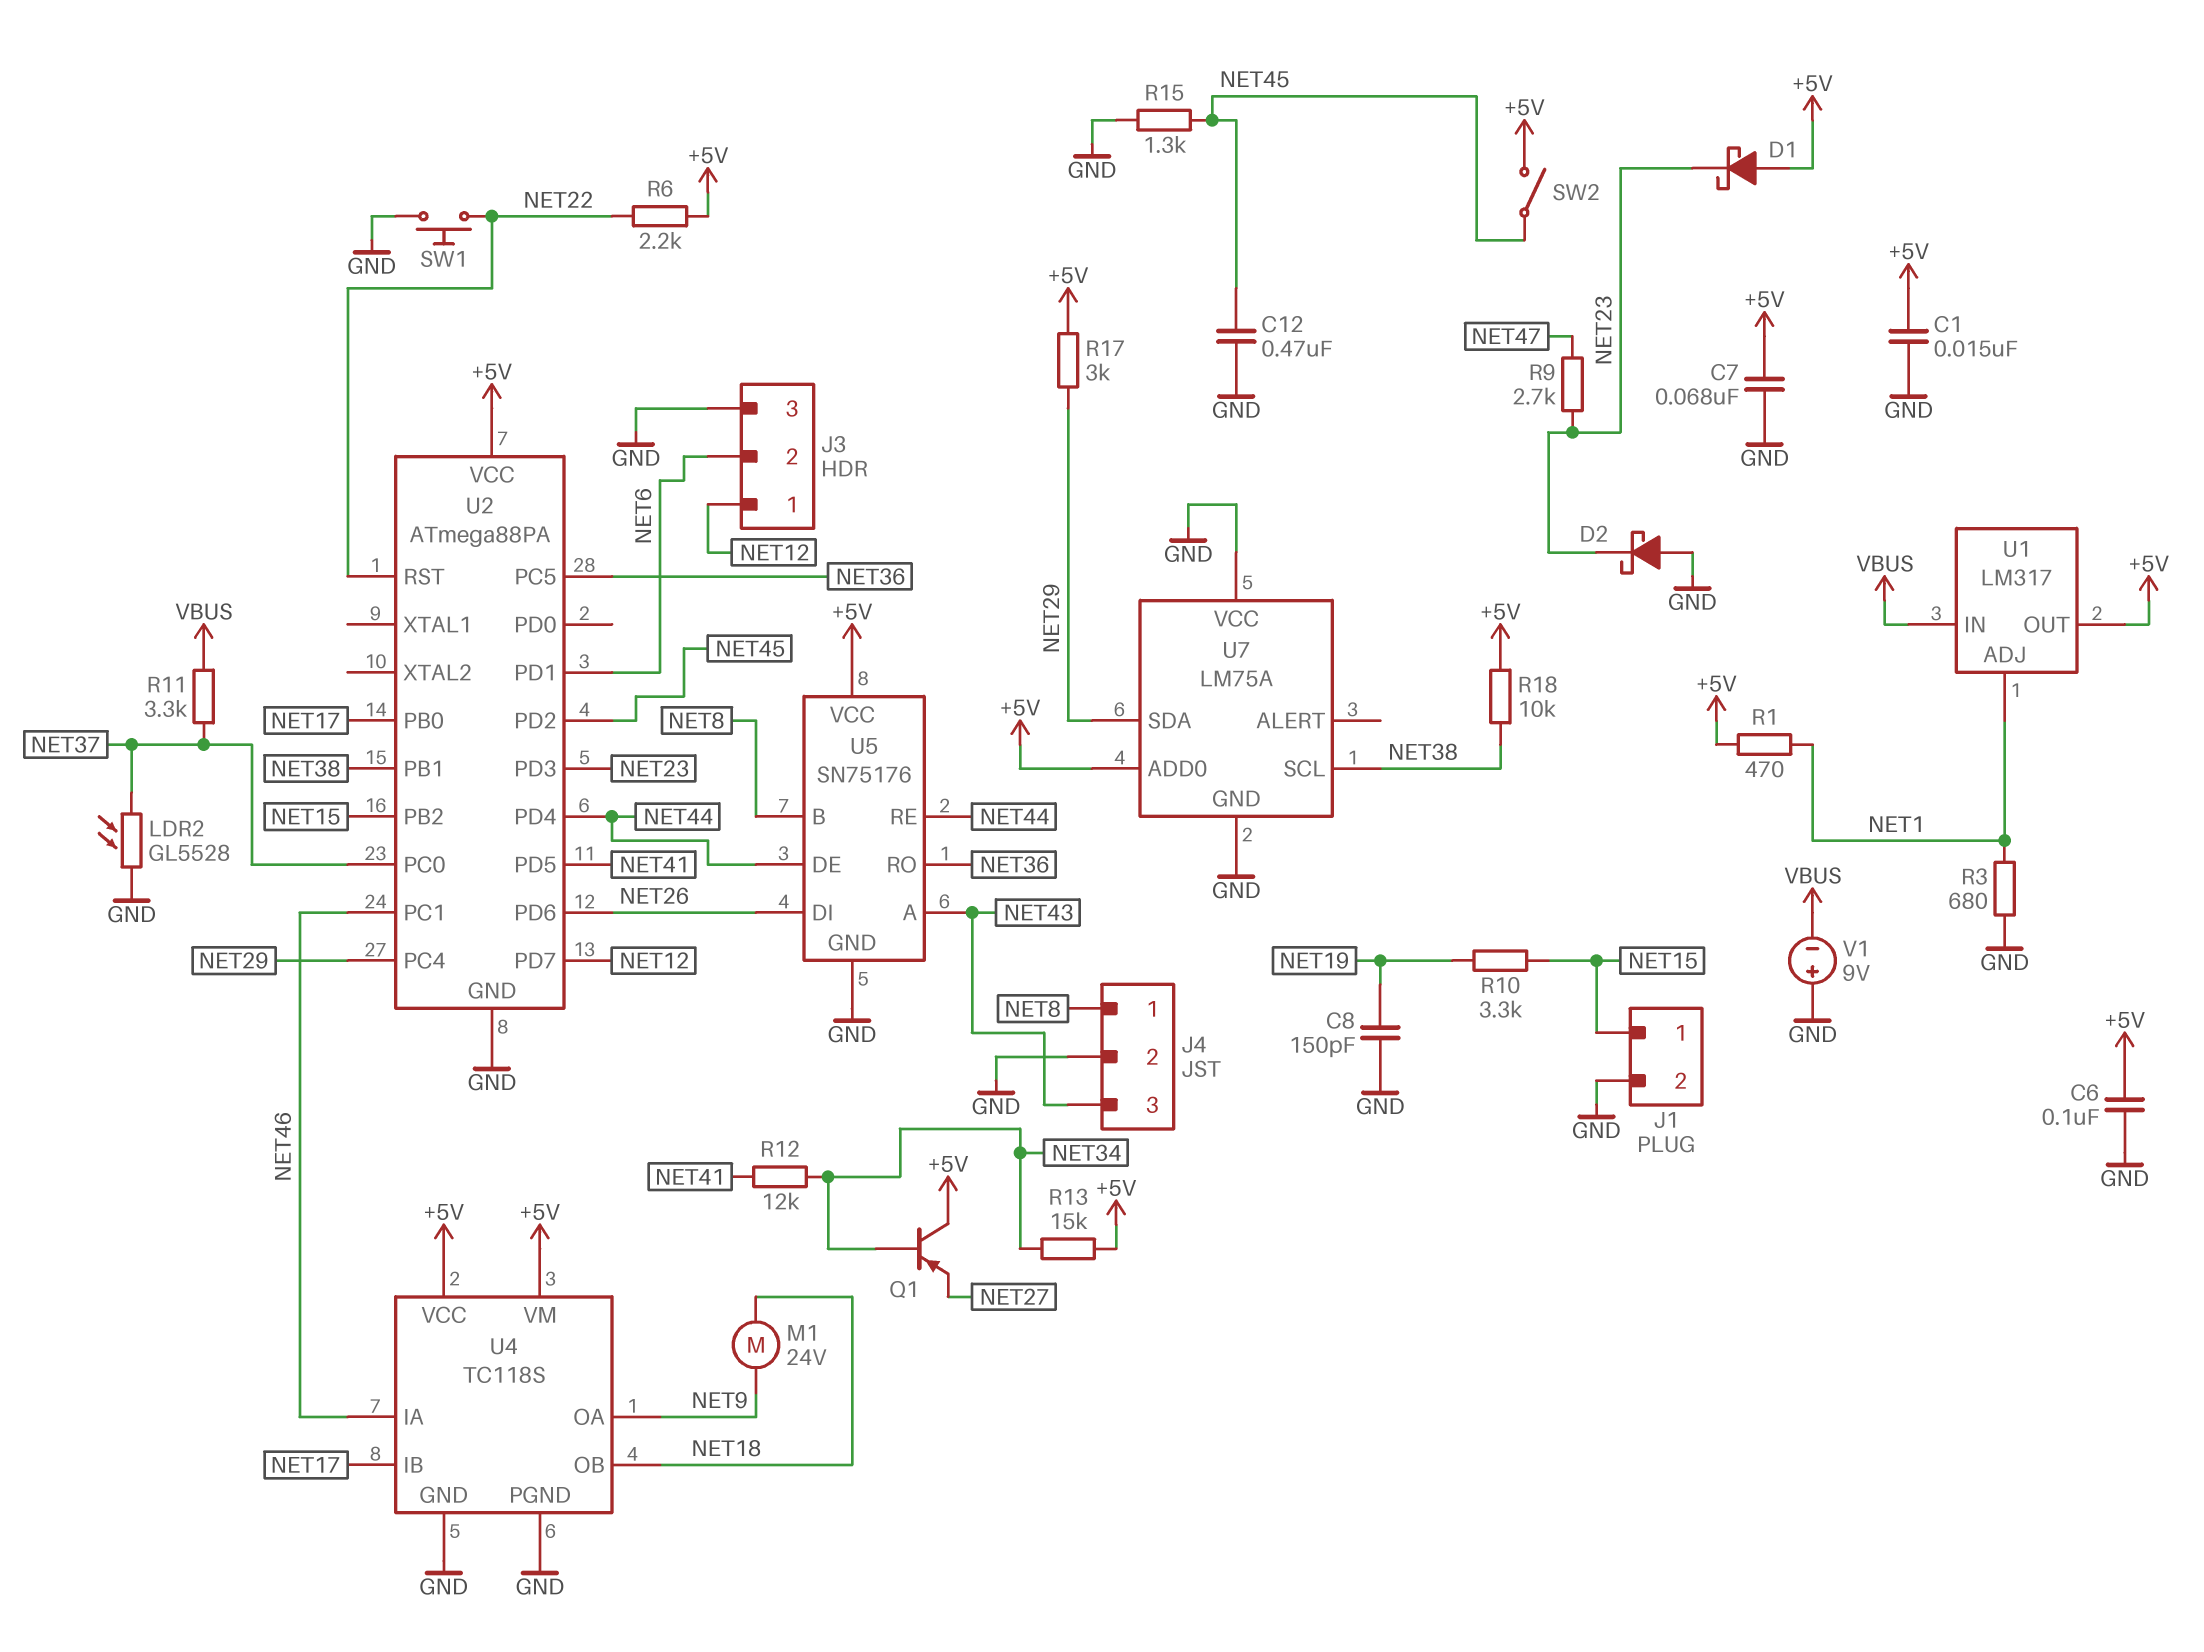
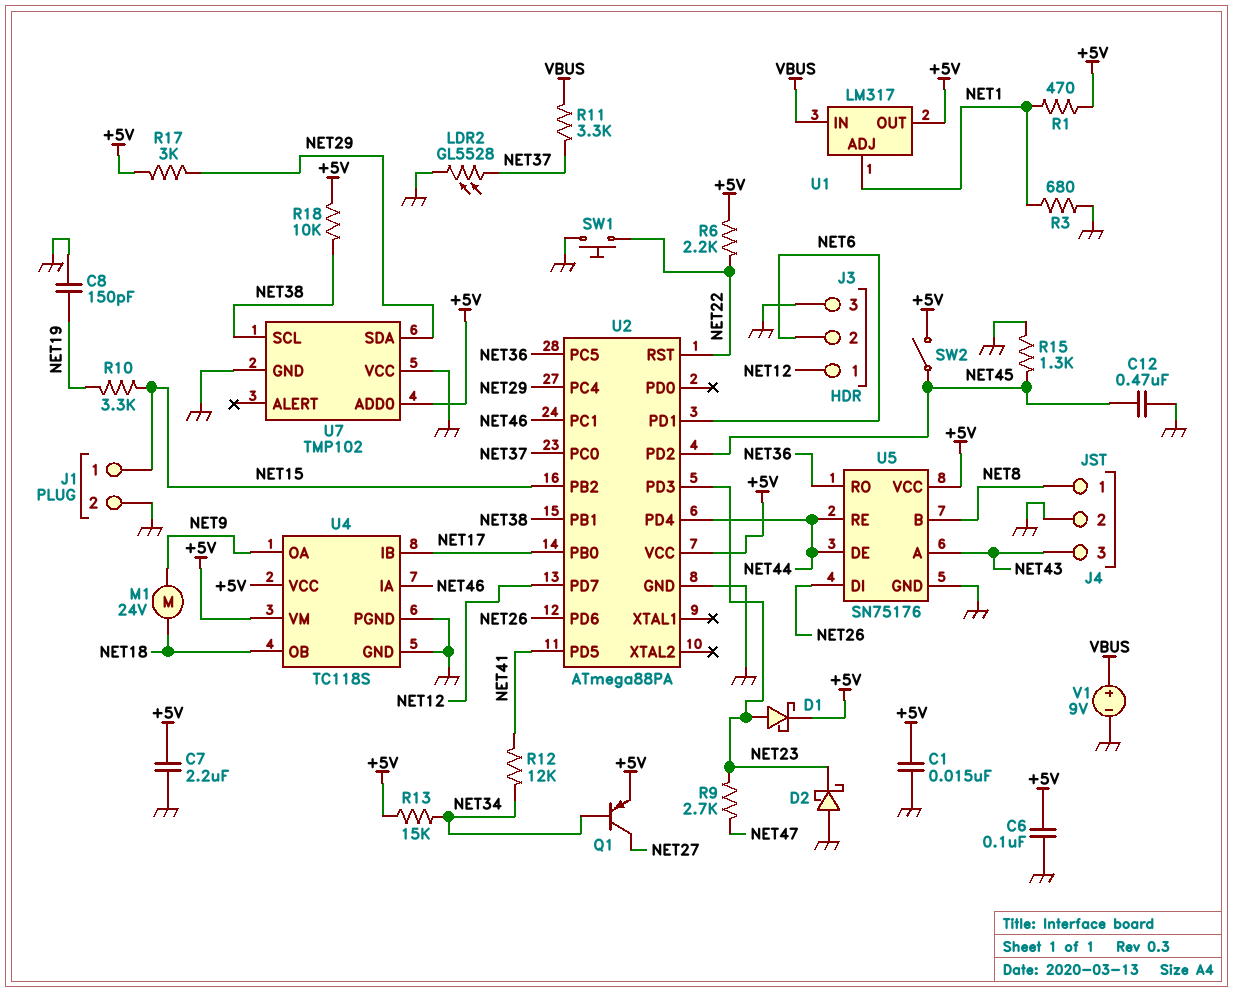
C7: 68nF (+5V, GND) -> 2.2uF (+5V, GND)
D1: schottky (A +5V, K NET23) -> schottky (A NET23, K +5V)
Q1: PNP (B NET34, C +5V, E NET27) -> PNP (B NET34, C NET27, E +5V)
U7: LM75A -> TMP102
V1: 9V (plus GND, minus VBUS) -> 9V (plus VBUS, minus GND)

